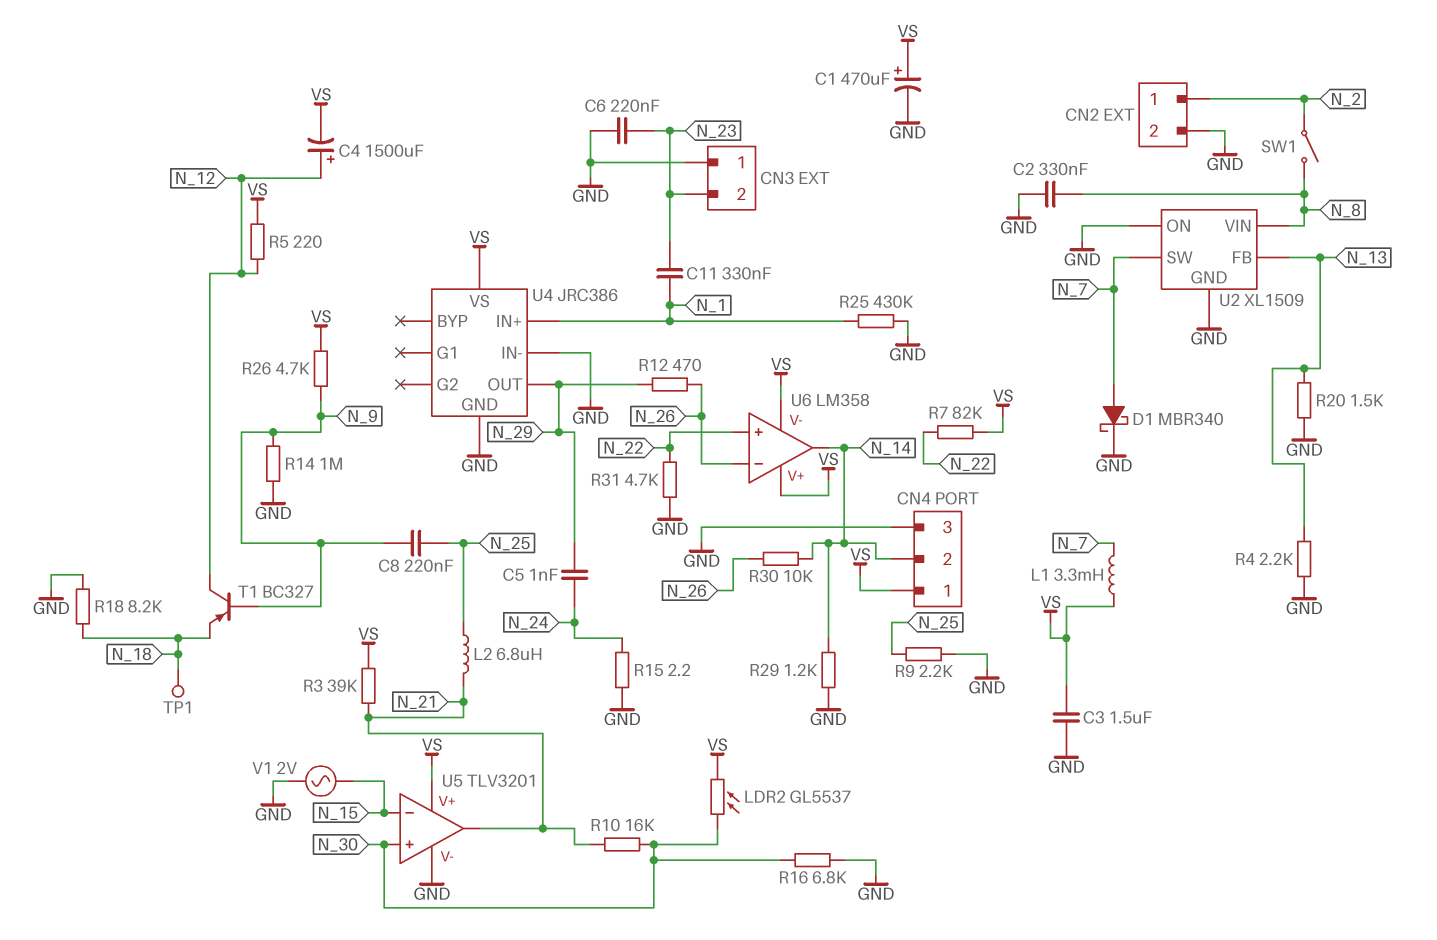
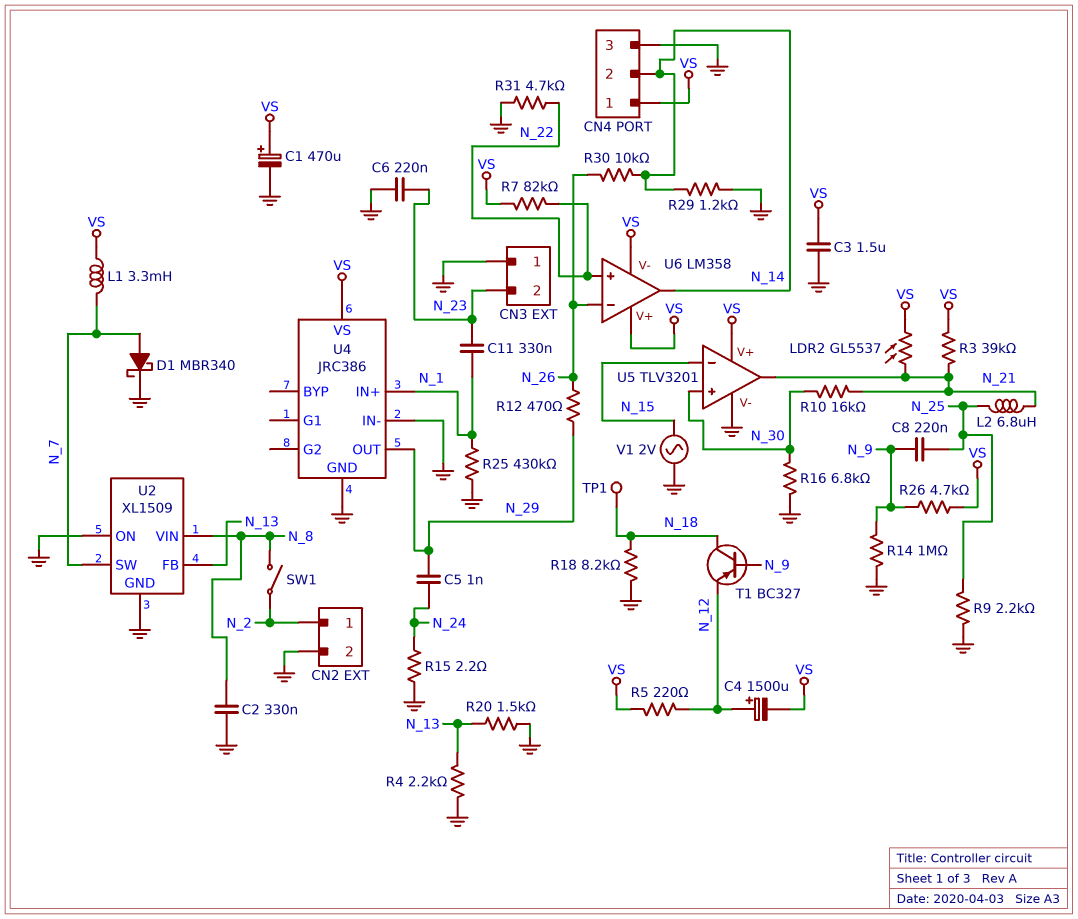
LDR2: GL5537 (N_30, VS) -> GL5537 (N_21, VS)
T1: PNP BC327 (B N_9, C N_12, E N_18) -> PNP BC327 (B N_9, C N_18, E N_12)

